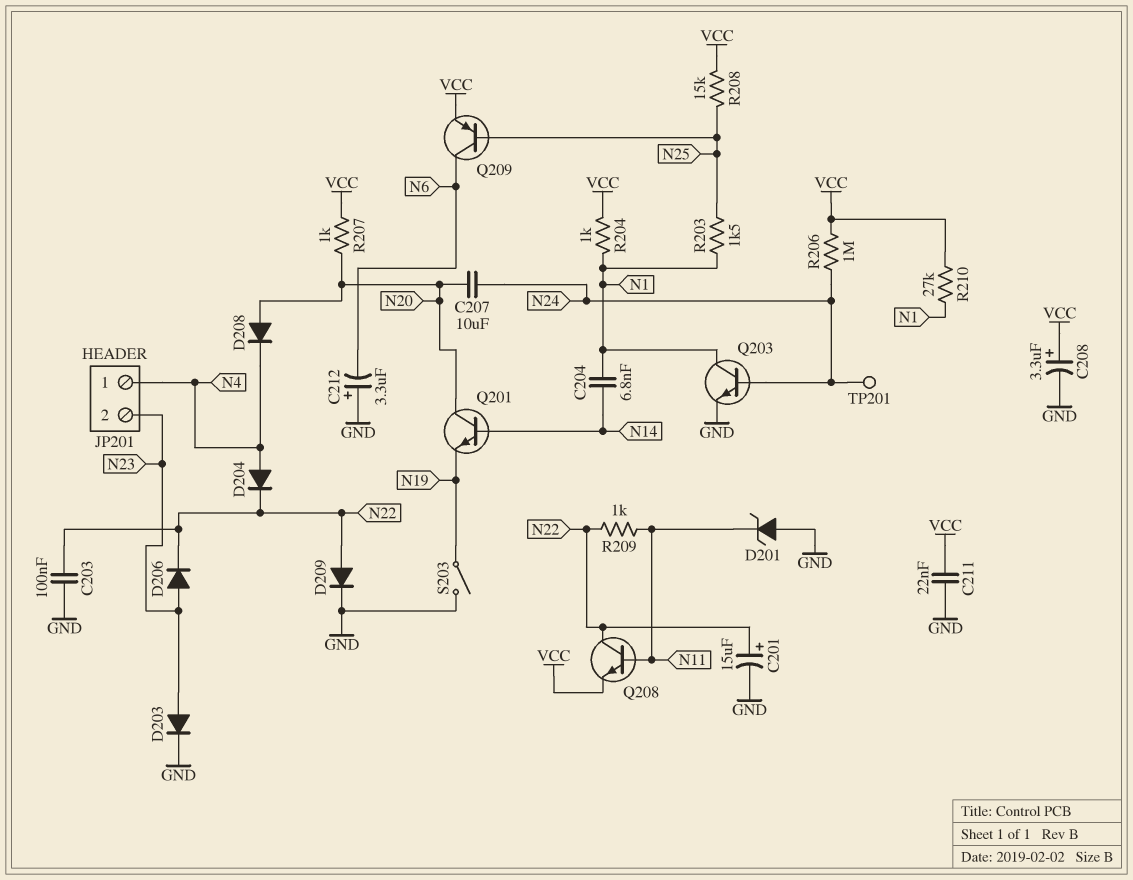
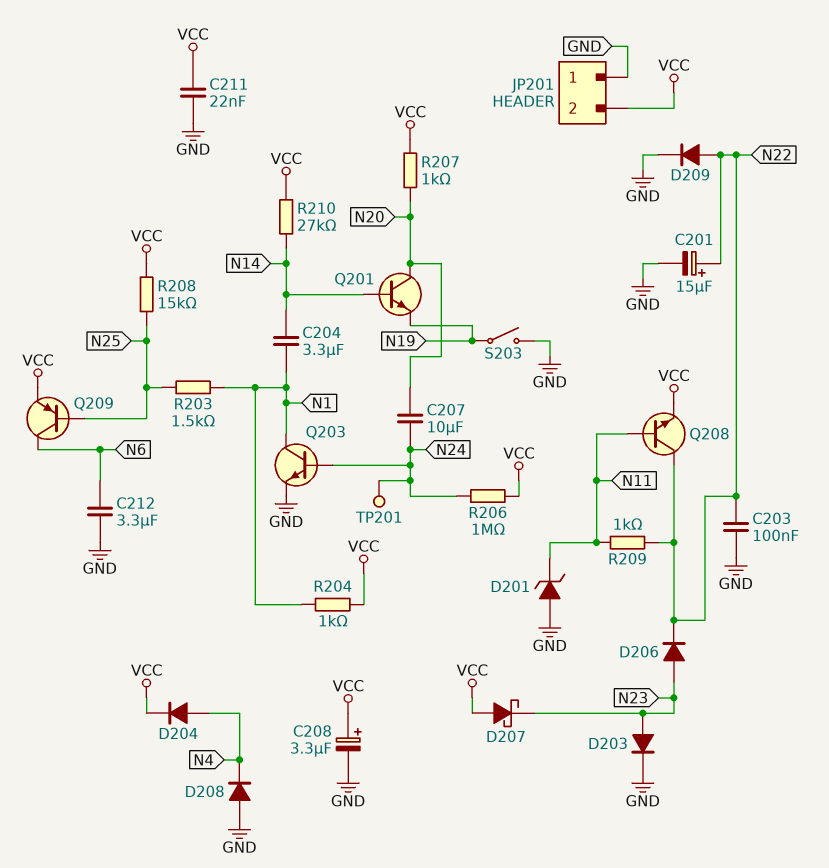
C204: 6.8nF (N1, N14) -> 3.3uF (N1, N14)
C212: 3.3uF (plus GND, minus N6) -> 3.3uF (GND, N6)
D204: diode (A N4, K N22) -> diode (A N4, K VCC)
D207: none -> schottky (A VCC, K N23)
D208: diode (A N20, K N4) -> diode (A GND, K N4)
JP201 pin 1: N4 -> GND
JP201 pin 2: N23 -> VCC
R210: 27k (N1, VCC) -> 27k (N14, VCC)

